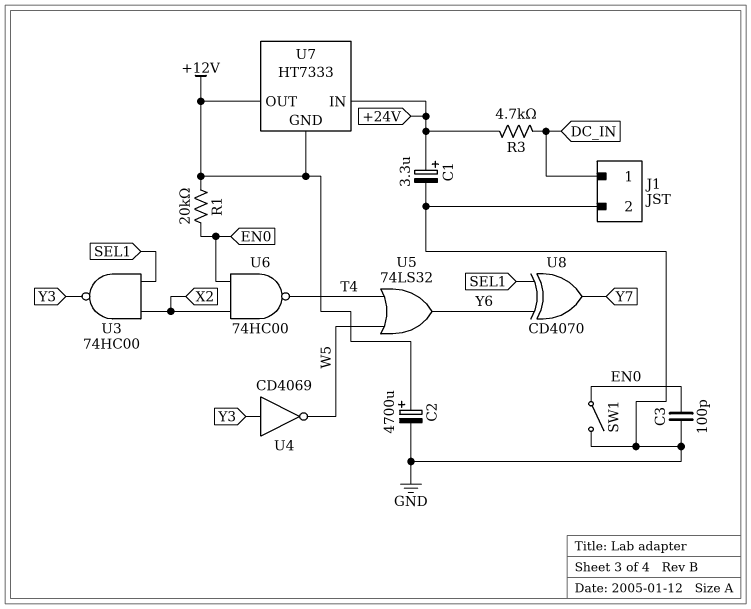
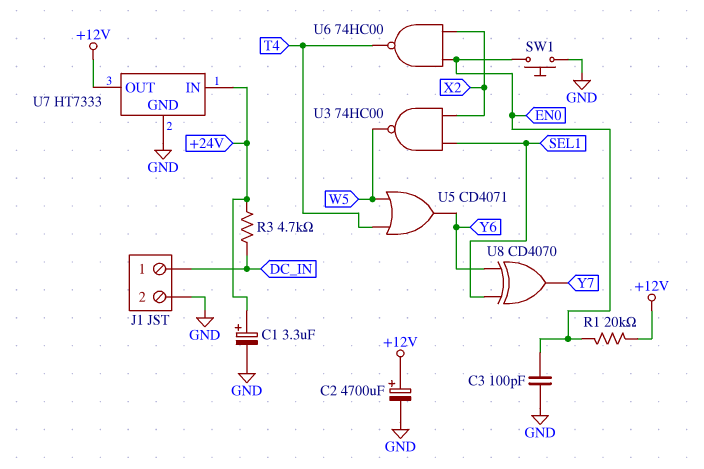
SW1: switch (EN0, GND) -> button (EN0, GND)
U3: NAND 74HC00 (in SEL1, in X2, out Y3) -> NAND 74HC00 (in SEL1, in X2, out W5)
U4: NOT CD4069 (in Y3, out W5) -> none
U5: OR 74LS32 (in T4, in W5, out Y6) -> OR CD4071 (in T4, in W5, out Y6)
U7 pin GND: +12V -> GND

